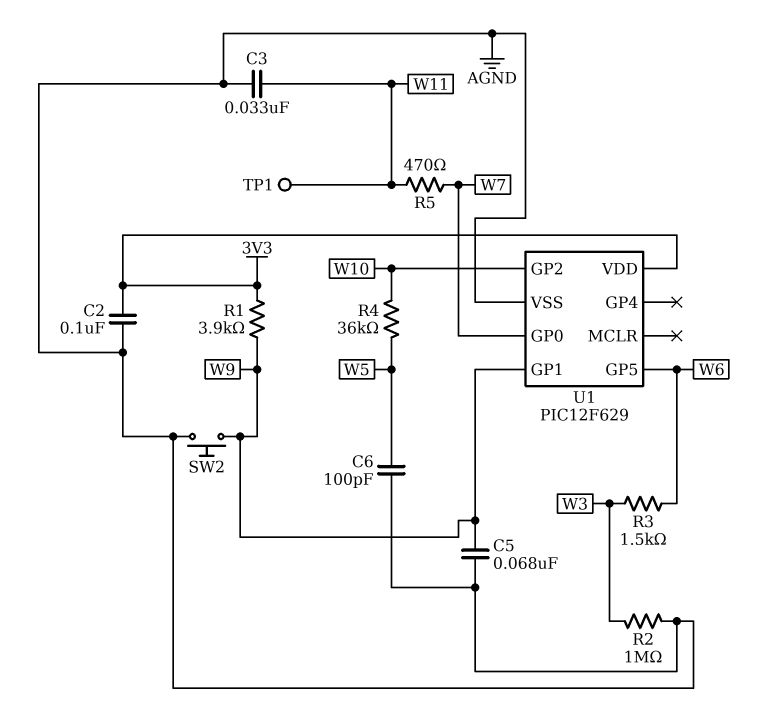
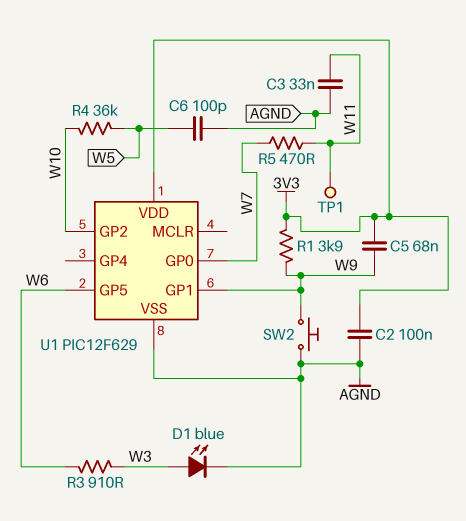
C5: 68nF (AGND, W9) -> 68nF (3V3, W9)
D1: none -> LED blue (A W3, K AGND)
R2: 1M (AGND, W3) -> none
R3: 1.5k (W3, W6) -> 910 (W3, W6)

